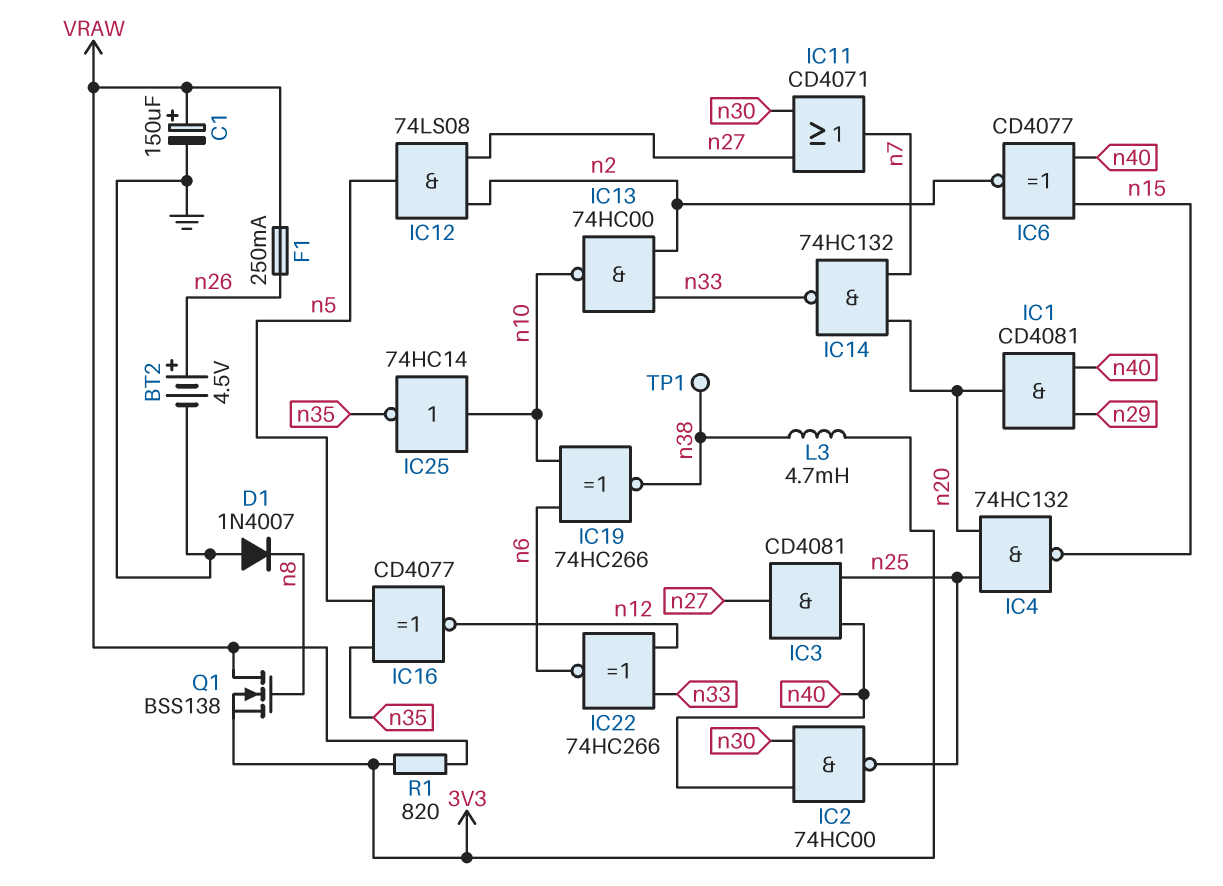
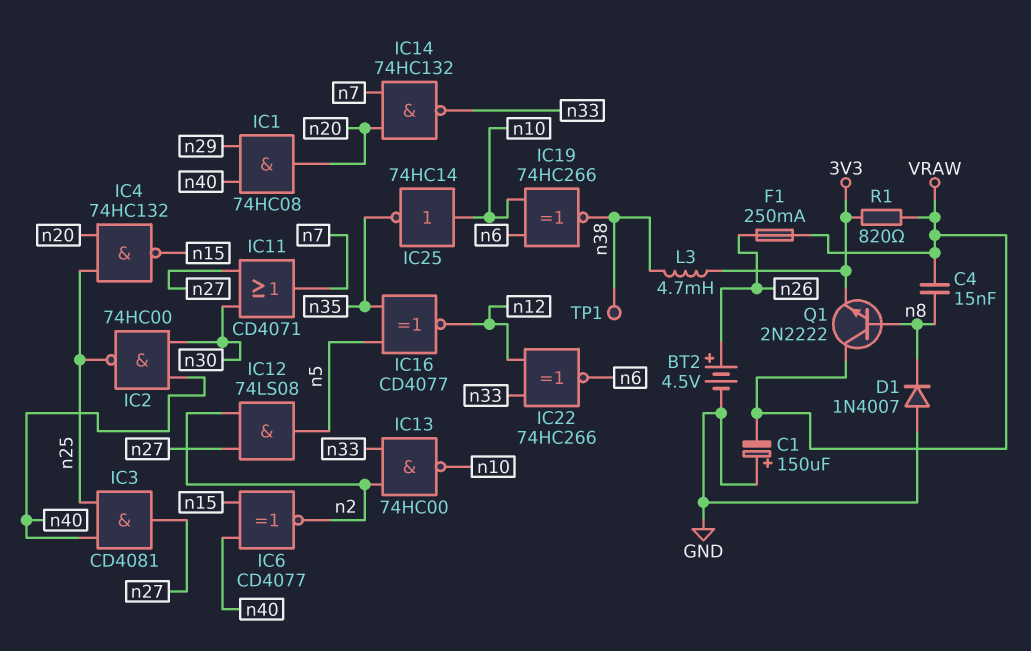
C1: 150uF (plus VRAW, minus GND) -> 150uF (plus GND, minus VRAW)
C4: none -> 15nF (VRAW, n8)
IC1: AND CD4081 (in n29, in n40, out n20) -> AND 74HC08 (in n29, in n40, out n20)
Q1: NMOS BSS138 (G n8, D VRAW, S 3V3) -> NPN 2N2222 (B n8, C VRAW, E 3V3)

